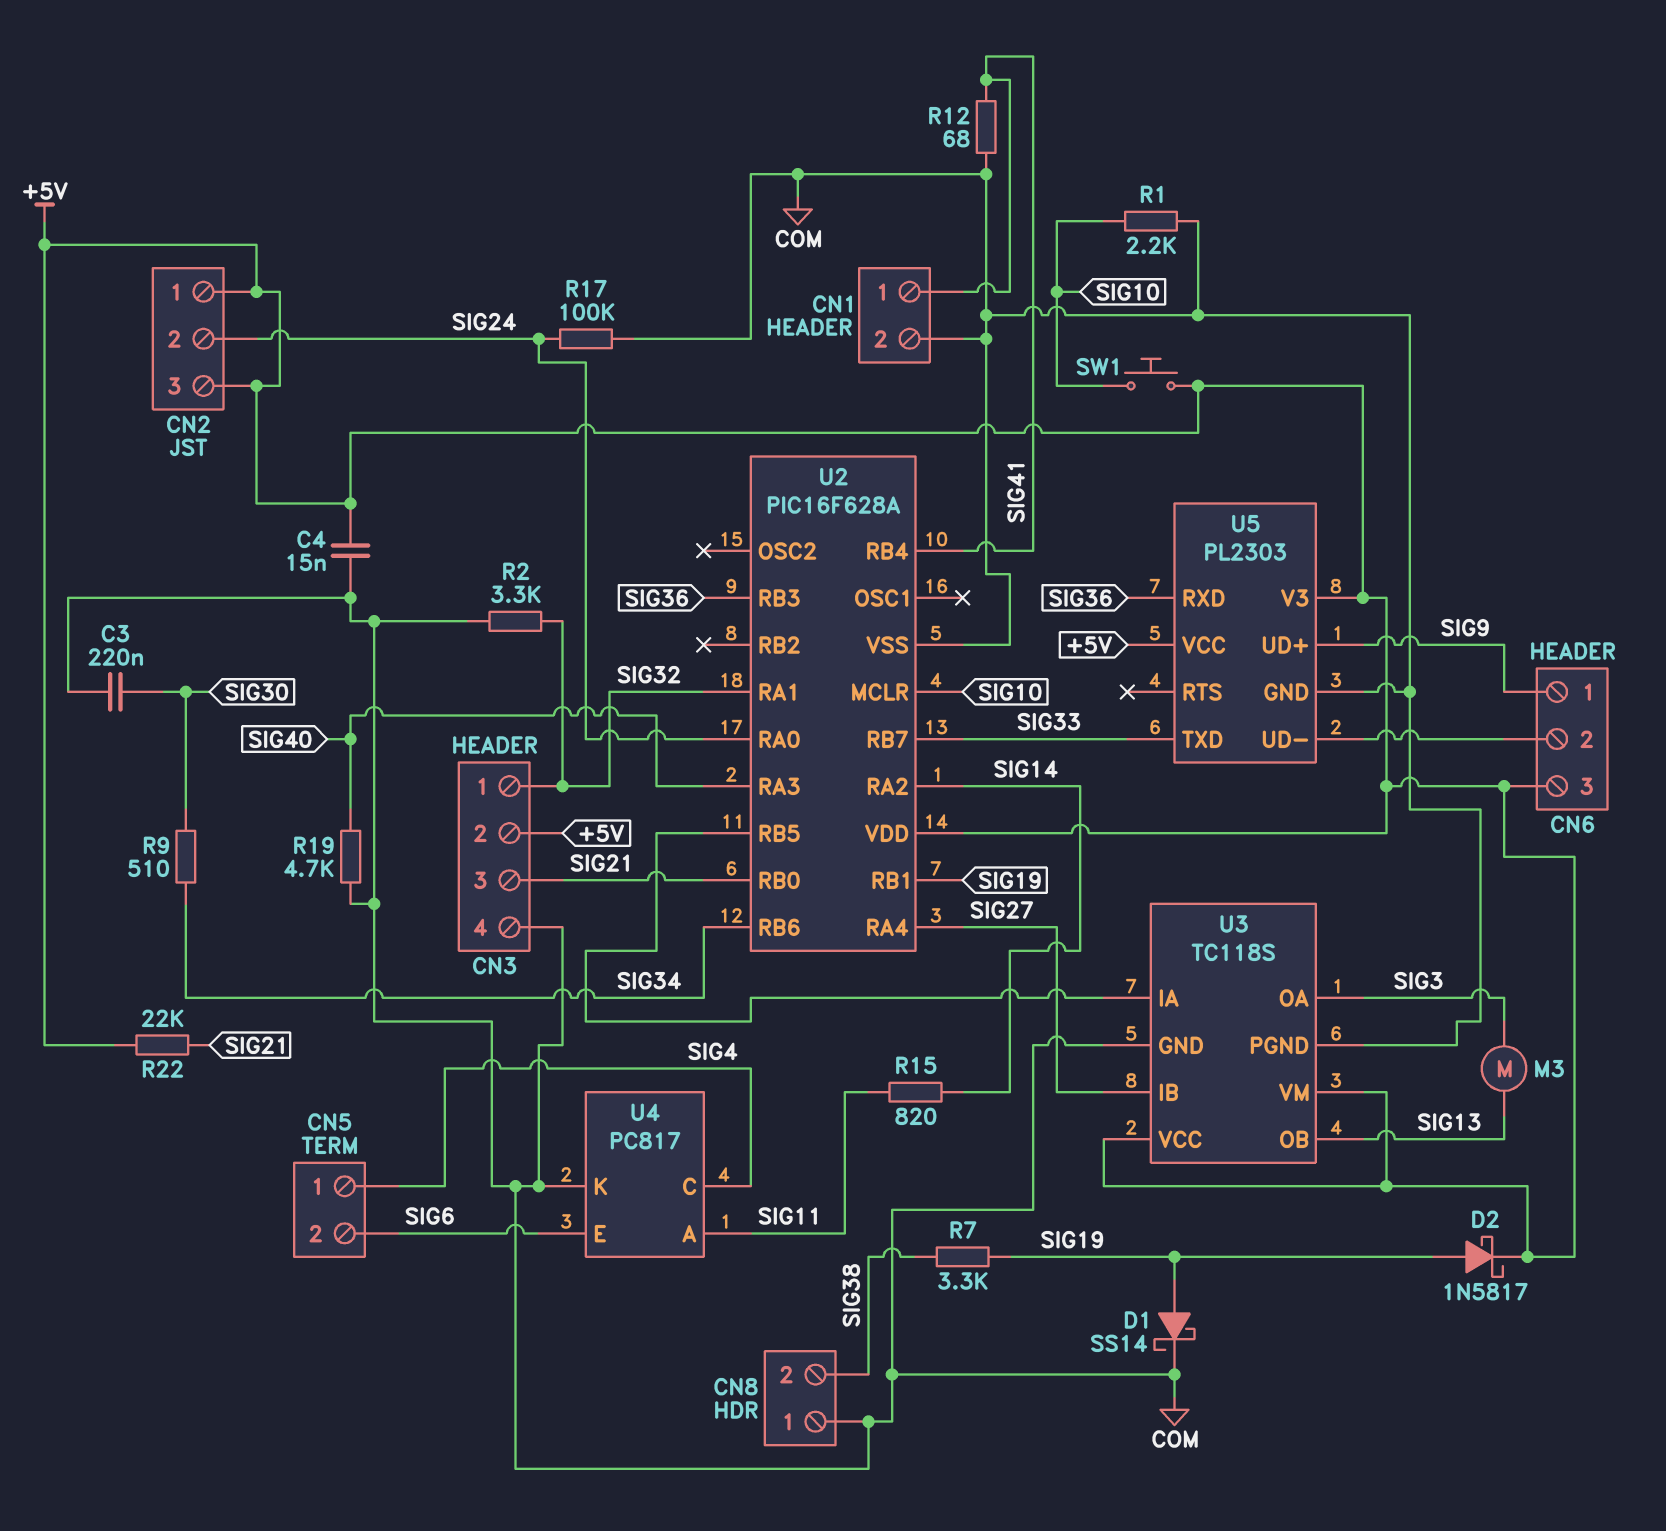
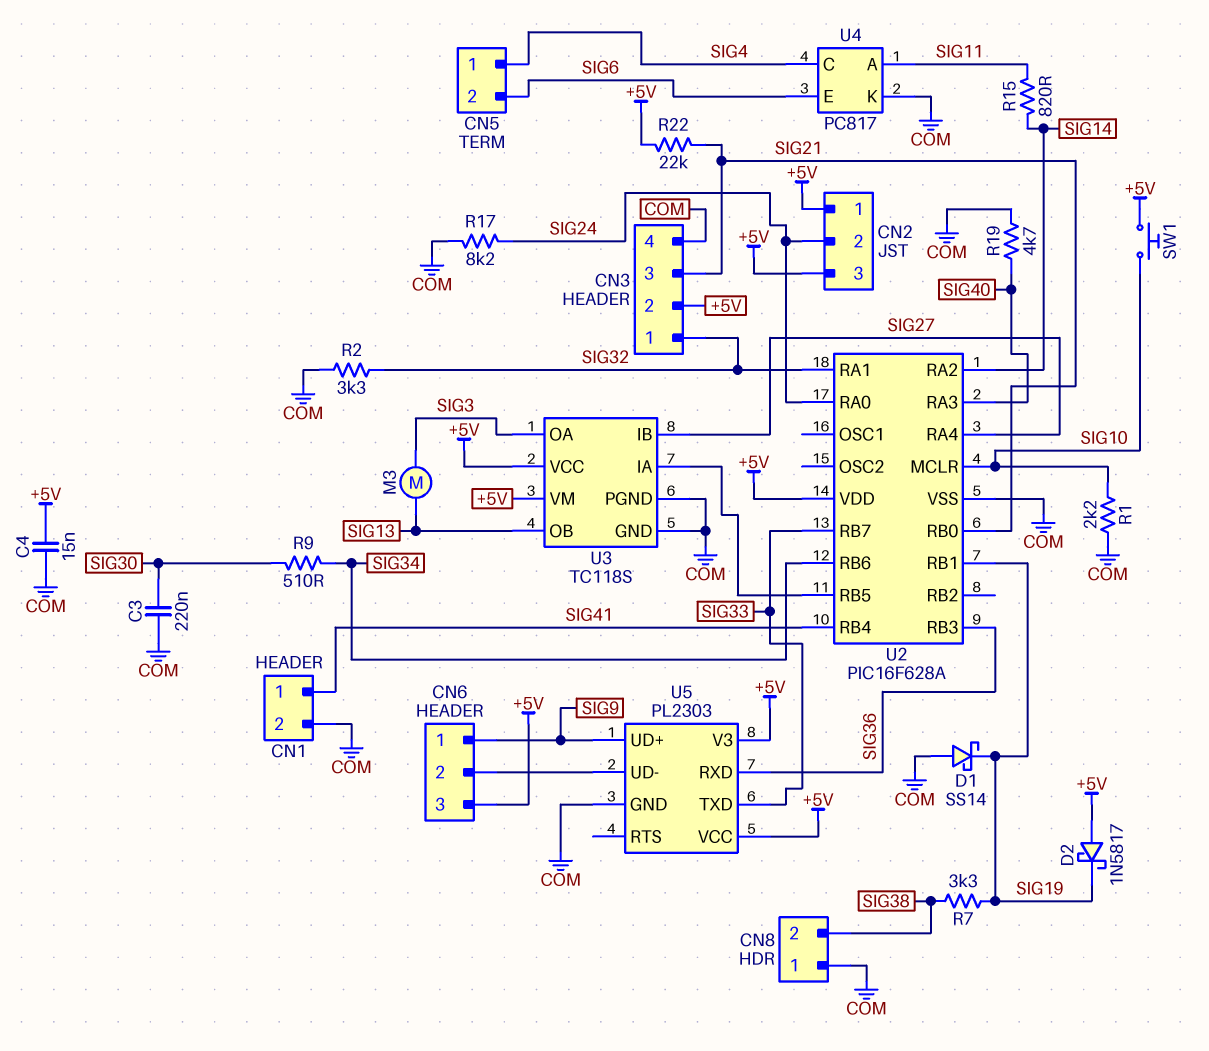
D1: schottky SS14 (A SIG19, K COM) -> schottky SS14 (A COM, K SIG19)
D2: schottky 1N5817 (A SIG19, K +5V) -> schottky 1N5817 (A +5V, K SIG19)
R12: 68 (COM, SIG41) -> none
R17: 100k (COM, SIG24) -> 8.2k (COM, SIG24)

